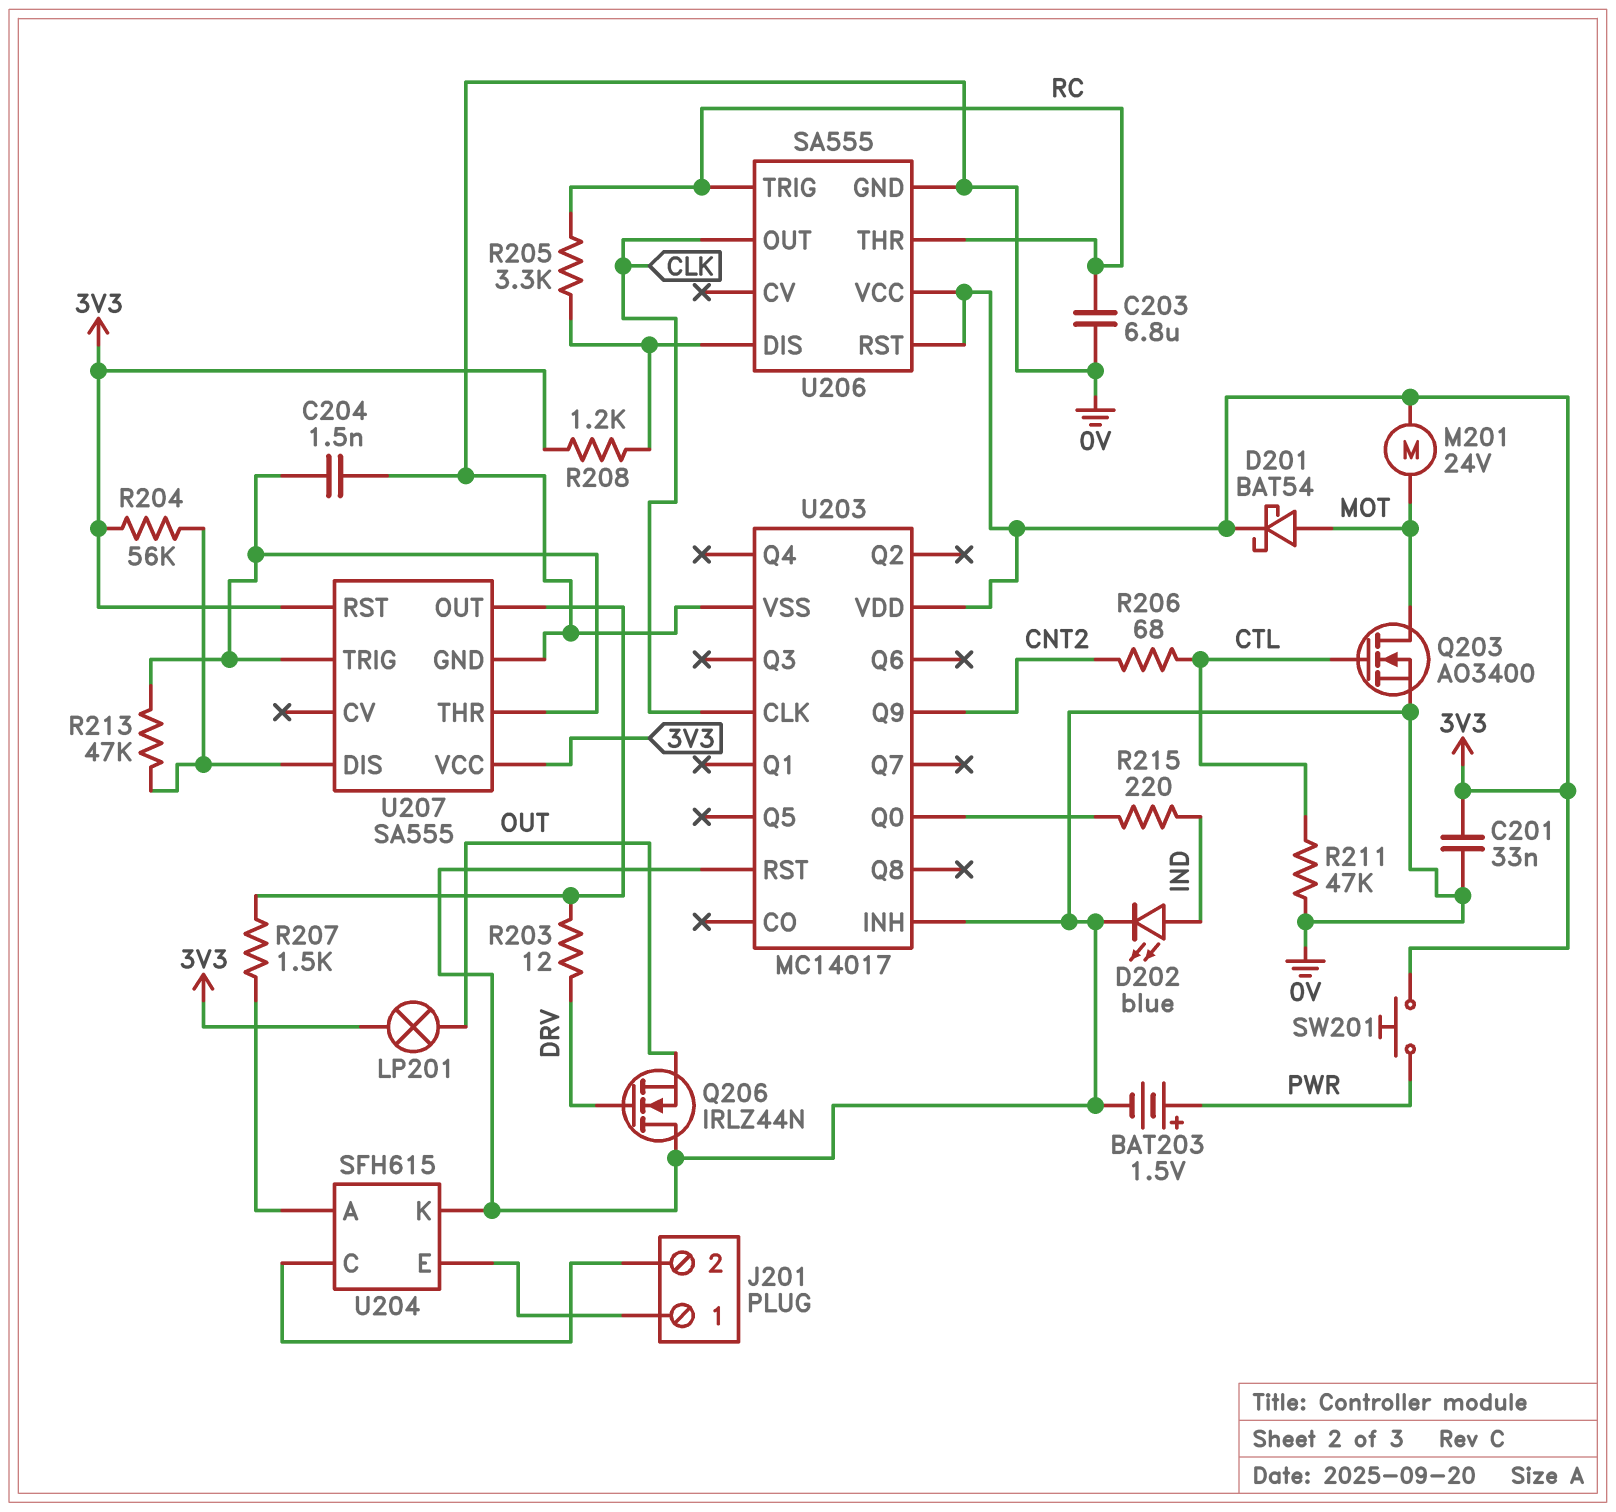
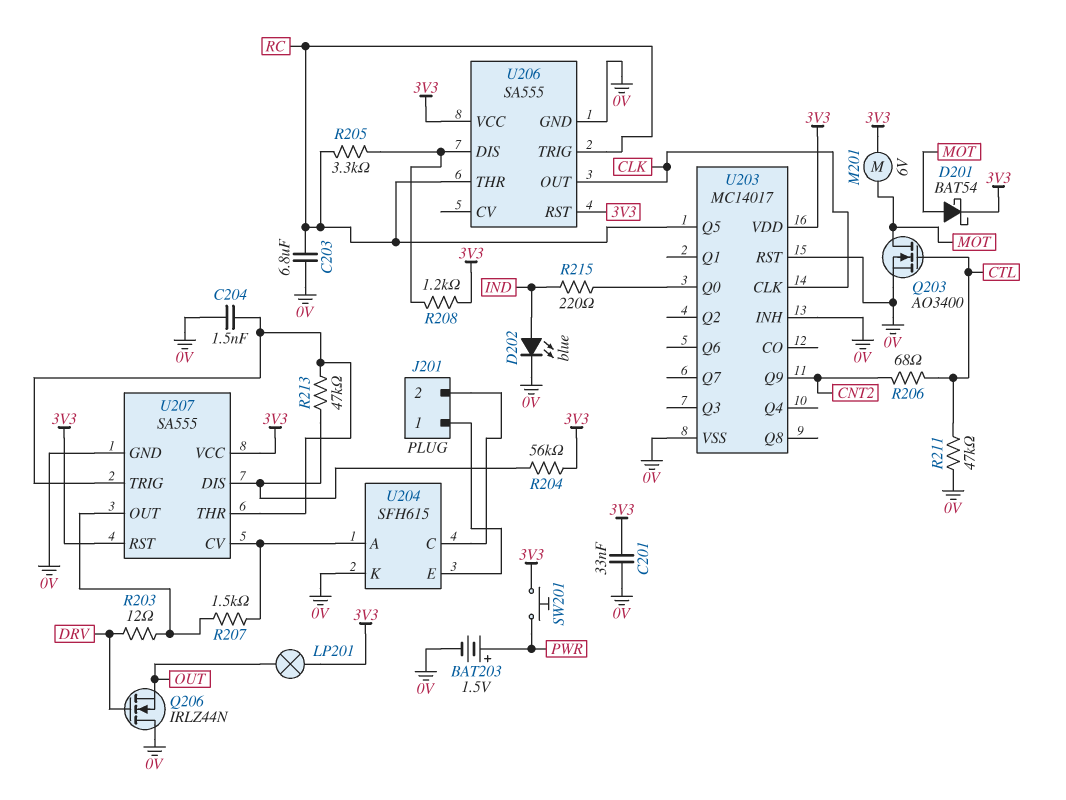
M201: motor 24V (3V3, MOT) -> motor 6V (3V3, MOT)
U203 pin Q5: none -> RC
U207 pin CV: none -> U204/A

